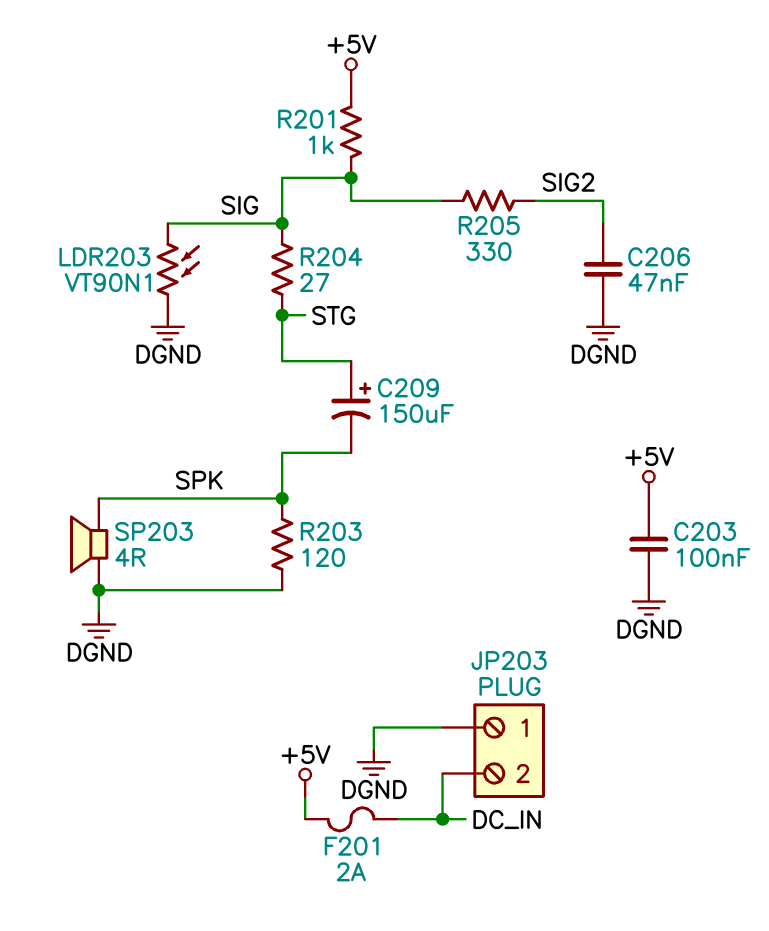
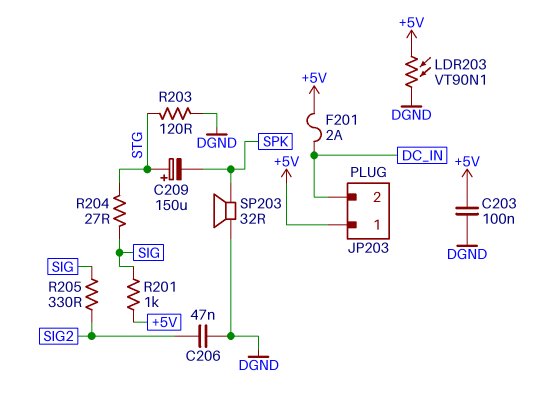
JP203 pin 1: DGND -> +5V
LDR203: VT90N1 (DGND, SIG) -> VT90N1 (+5V, DGND)
R203: 120 (DGND, SPK) -> 120 (DGND, STG)
SP203: speaker 4R (DGND, SPK) -> speaker 32R (DGND, SPK)

